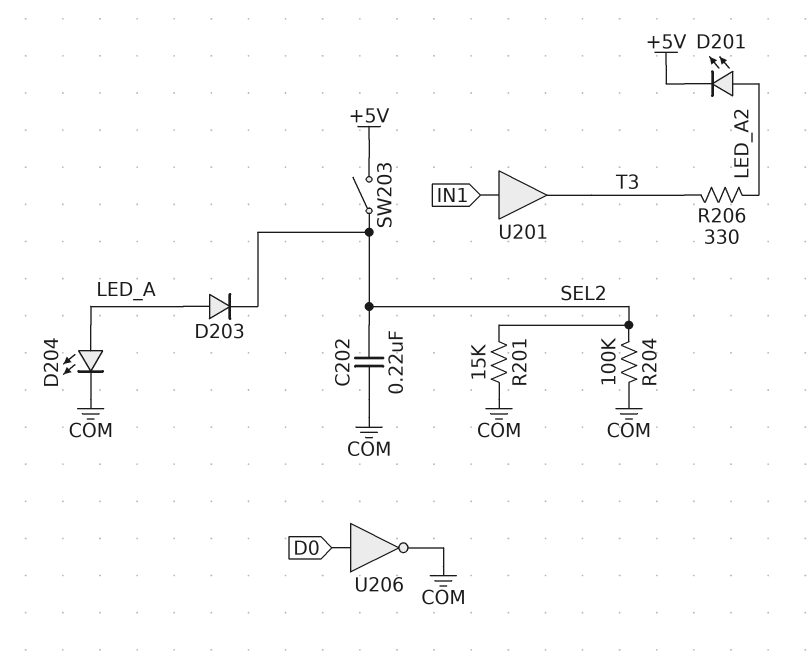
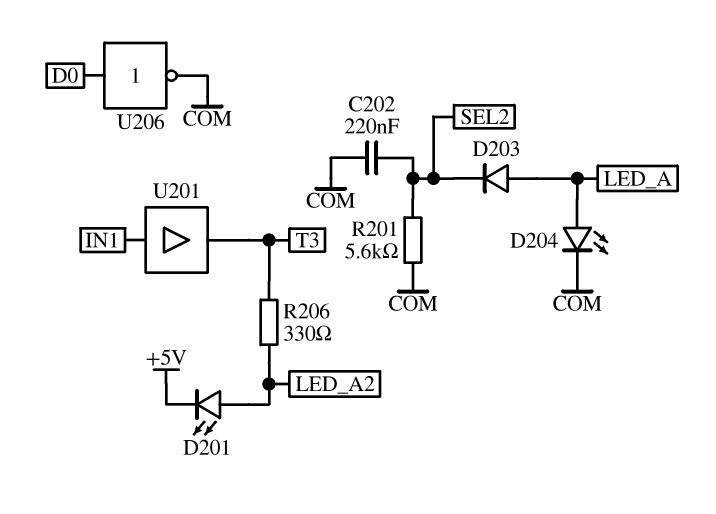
R201: 15k (COM, SEL2) -> 5.6k (COM, SEL2)
R204: 100k (COM, SEL2) -> none
SW203: switch (+5V, SEL2) -> none

